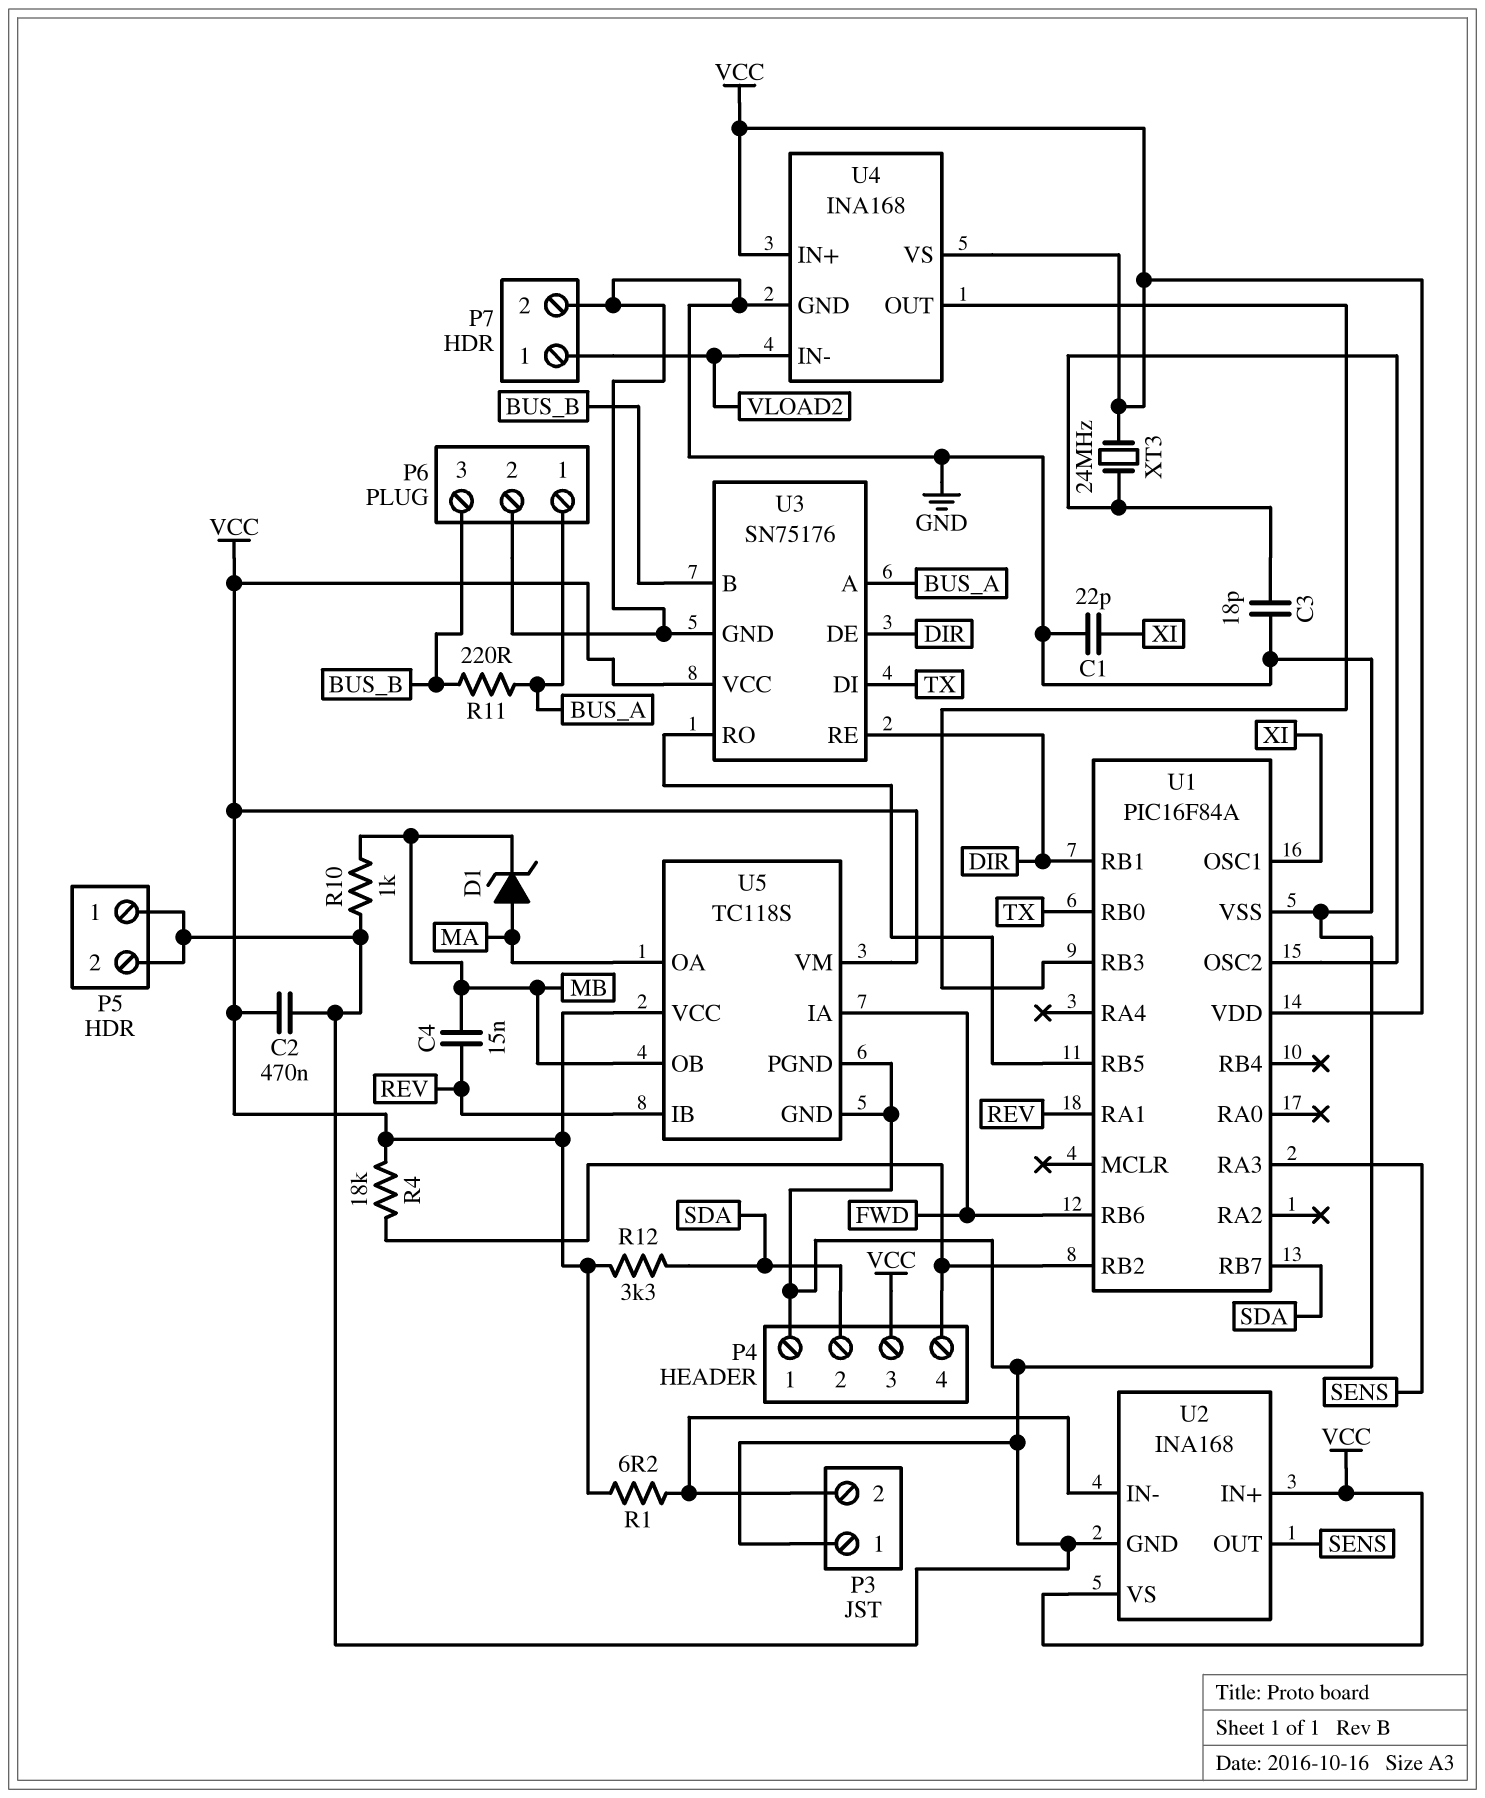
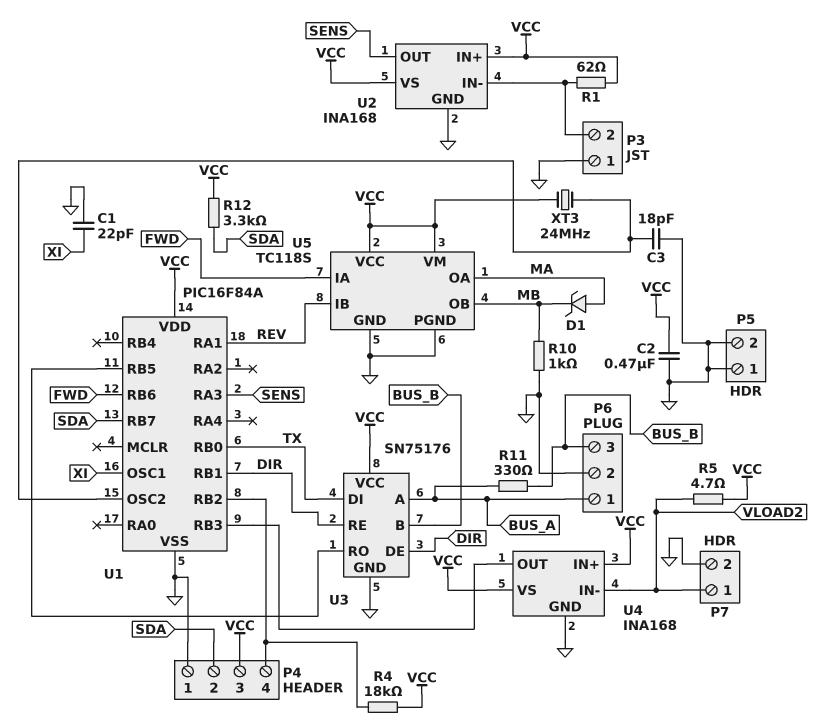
C4: 15nF (MB, REV) -> none
R1: 6.2 (P3/2, VCC) -> 62 (P3/2, VCC)
R5: none -> 4.7 (VCC, VLOAD2)
R11: 220 (BUS_A, BUS_B) -> 330 (BUS_A, BUS_B)

